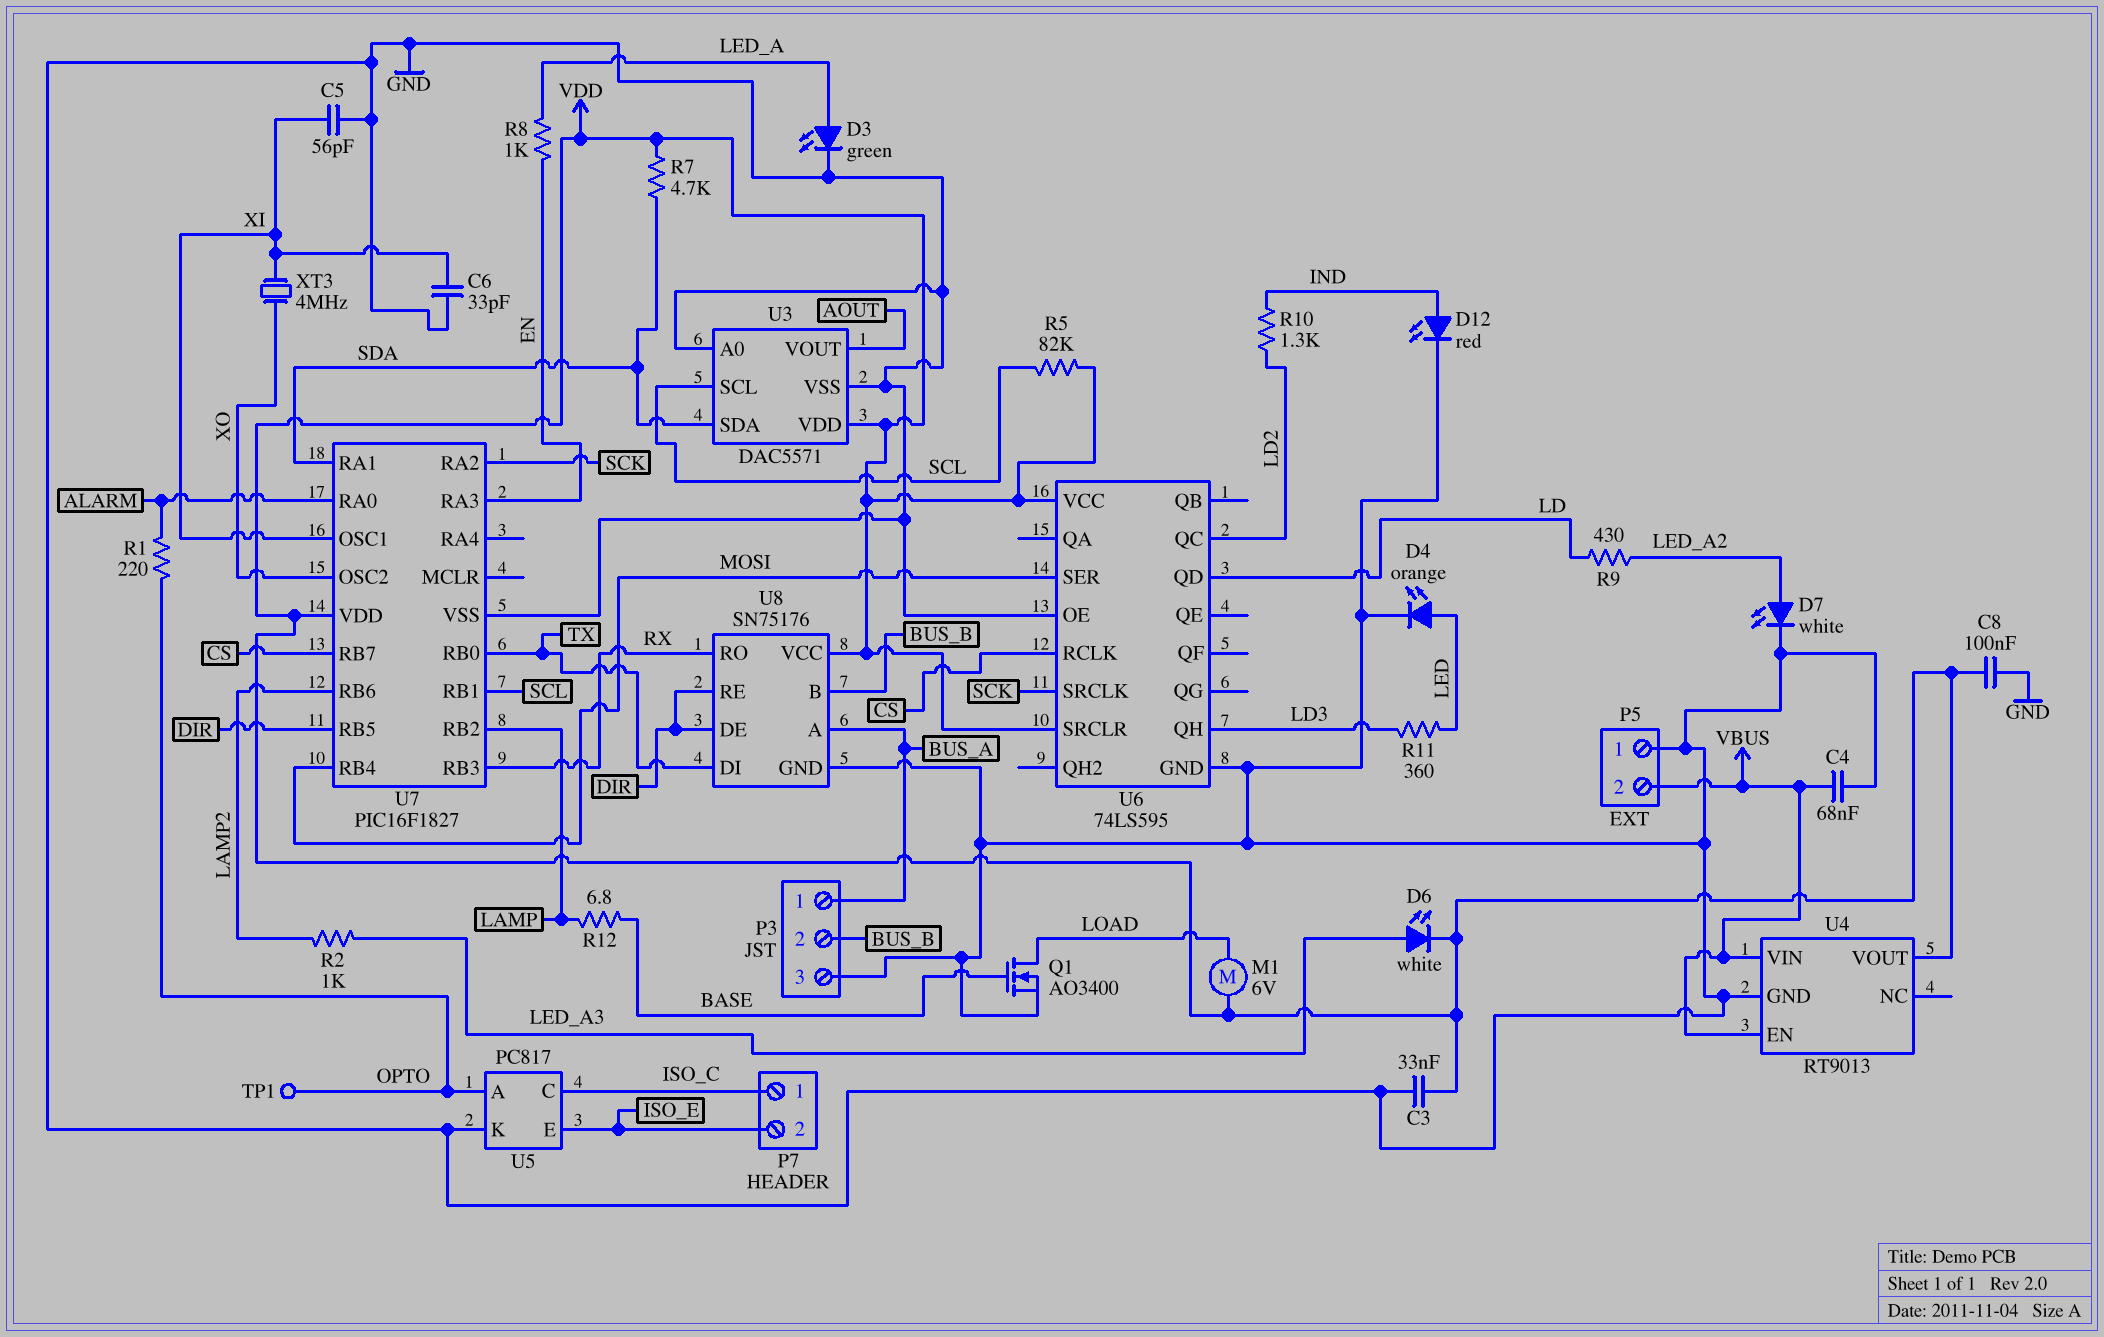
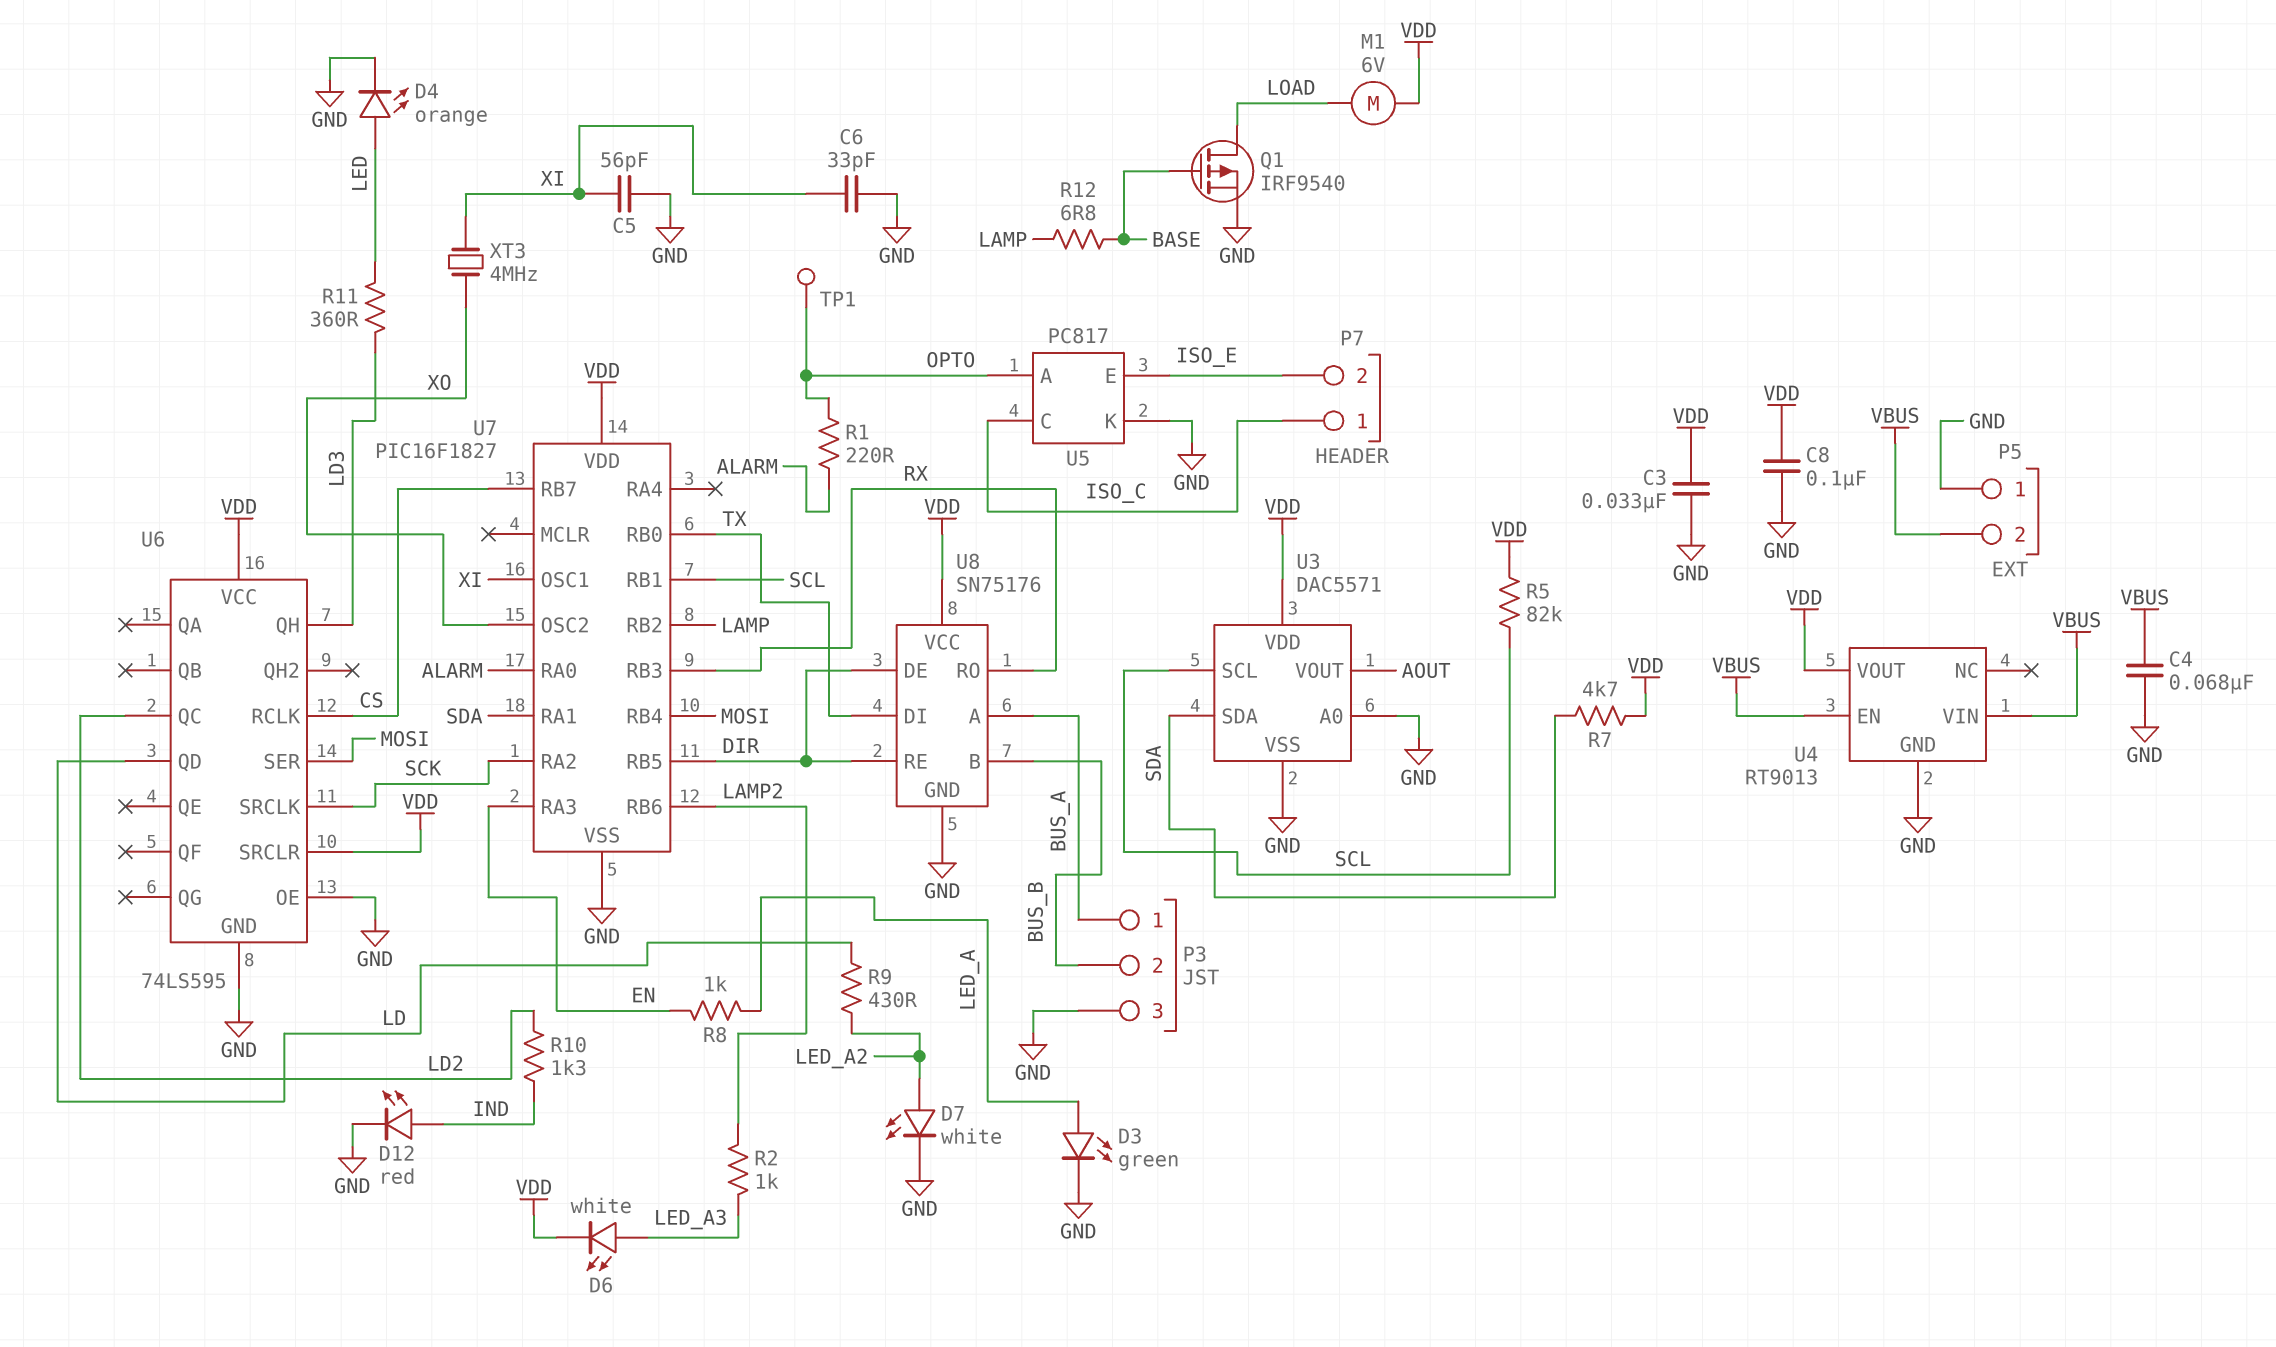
Q1: NMOS AO3400 (G BASE, D LOAD, S GND) -> PMOS IRF9540 (G BASE, D LOAD, S GND)

